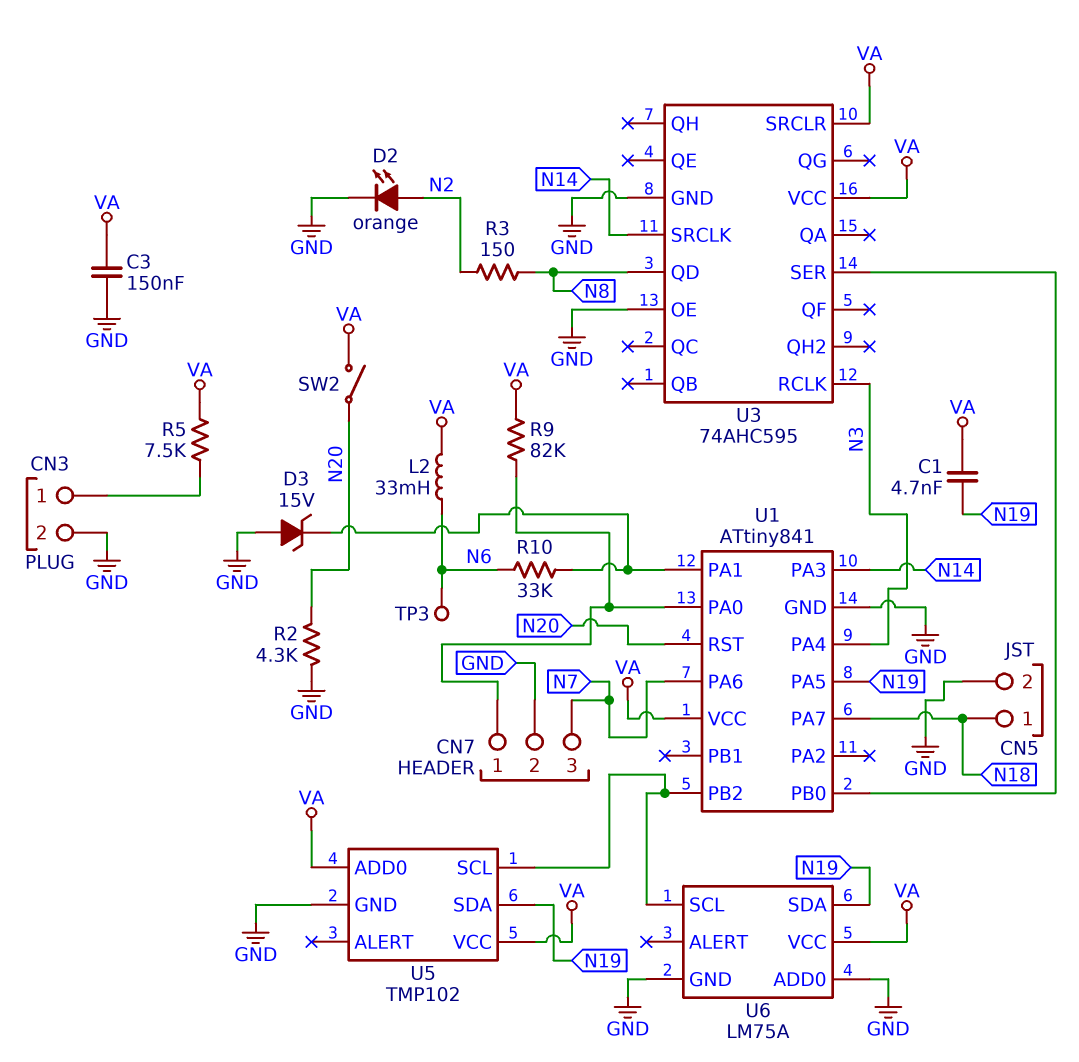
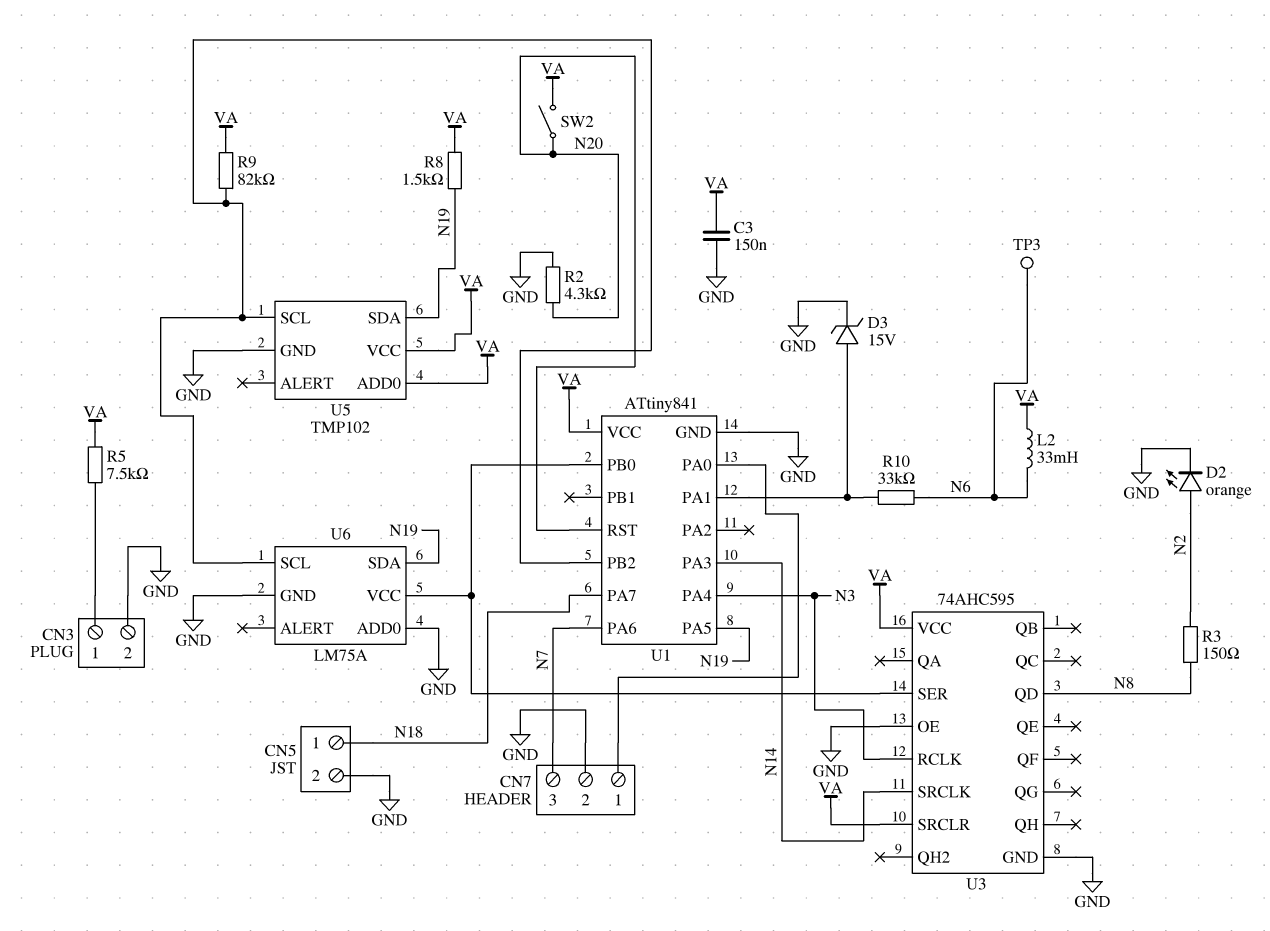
C1: 4.7nF (N19, VA) -> none
D3: zener 15V (A GND, K U1/PA1) -> zener 15V (A U1/PA1, K GND)
R8: none -> 1.5k (N19, VA)
R9: 82k (CN7/1, VA) -> 82k (U1/PB2, VA)
U6 pin VCC: VA -> U1/PB0

